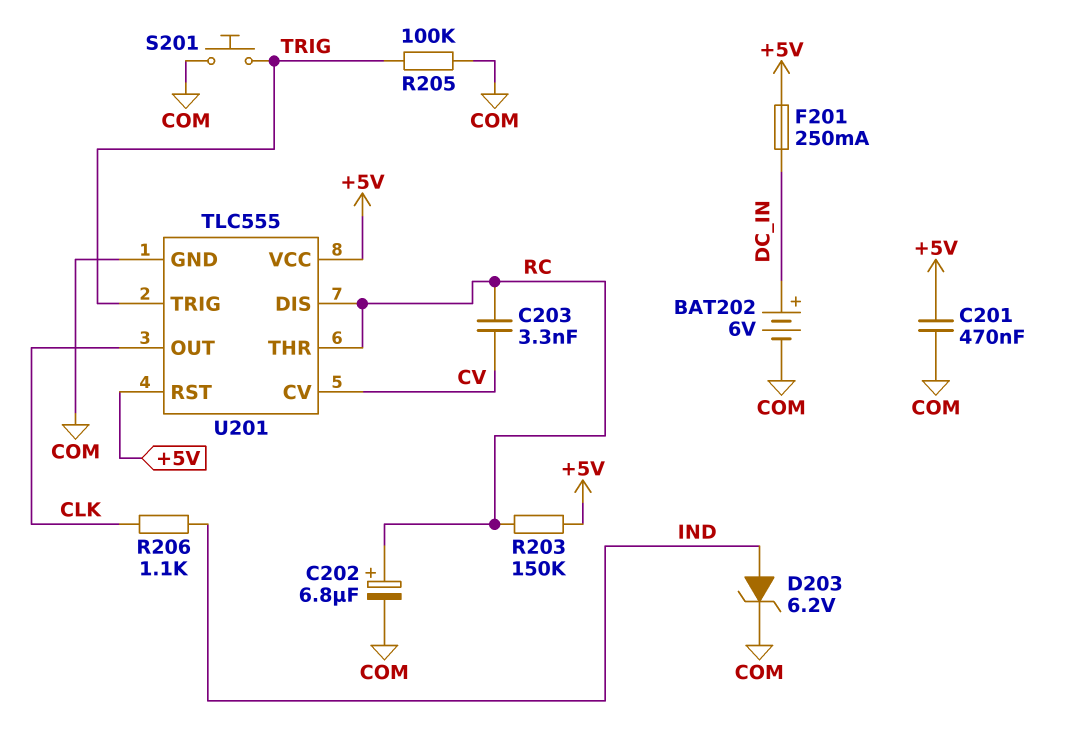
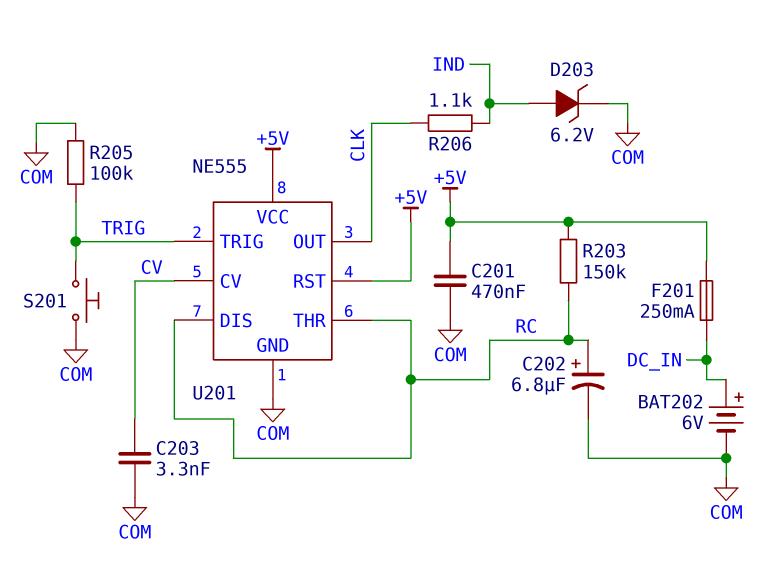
C203: 3.3nF (CV, RC) -> 3.3nF (COM, CV)
U201: TLC555 -> NE555

